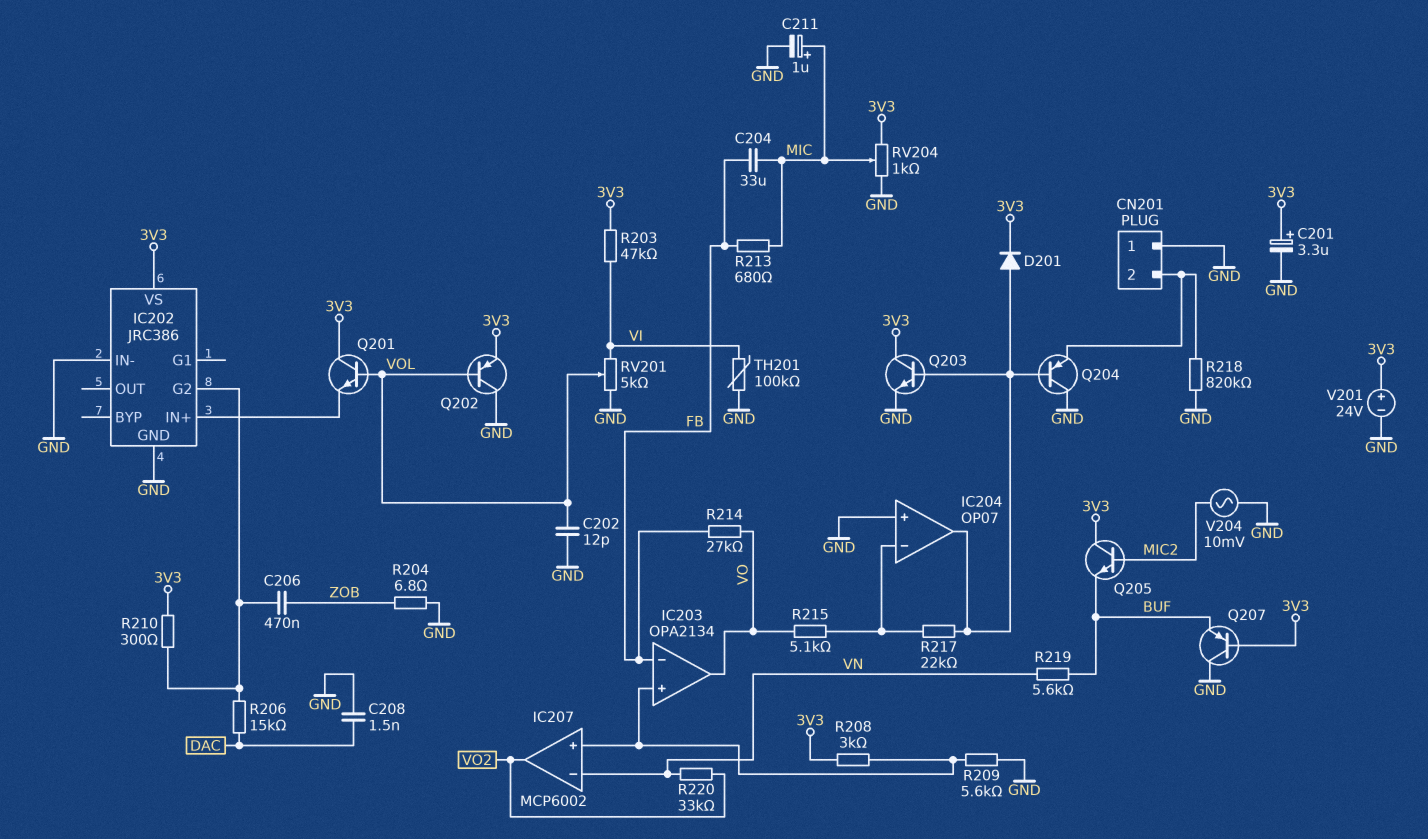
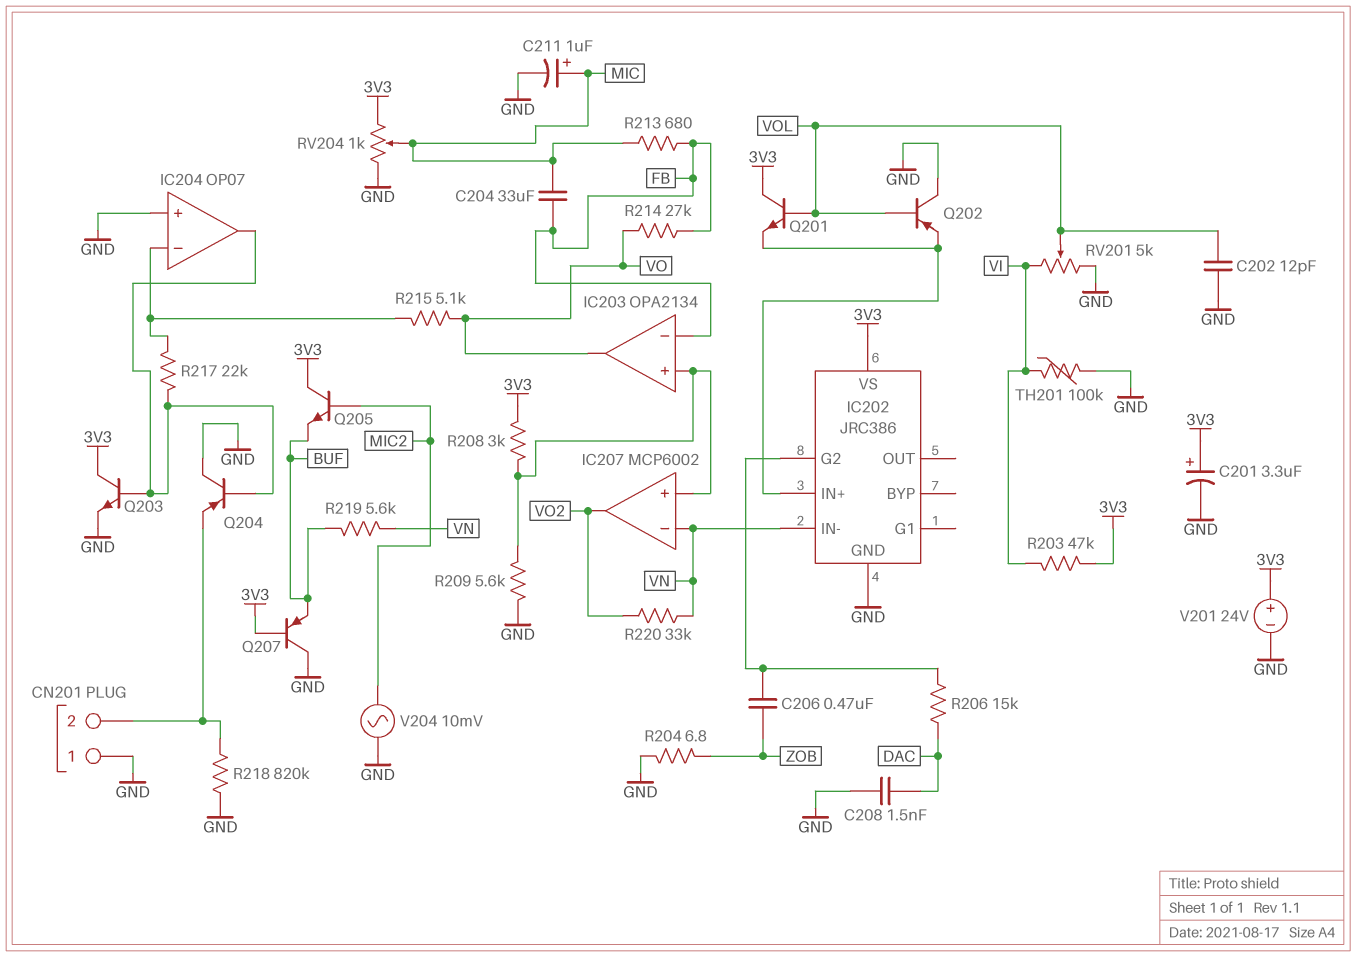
D201: diode (A IC204/out, K 3V3) -> none
IC202 pin IN-: GND -> VN
Q202: PNP (B VOL, C GND, E 3V3) -> PNP (B VOL, C GND, E IC202/IN+)
R210: 300 (3V3, IC202/G2) -> none

